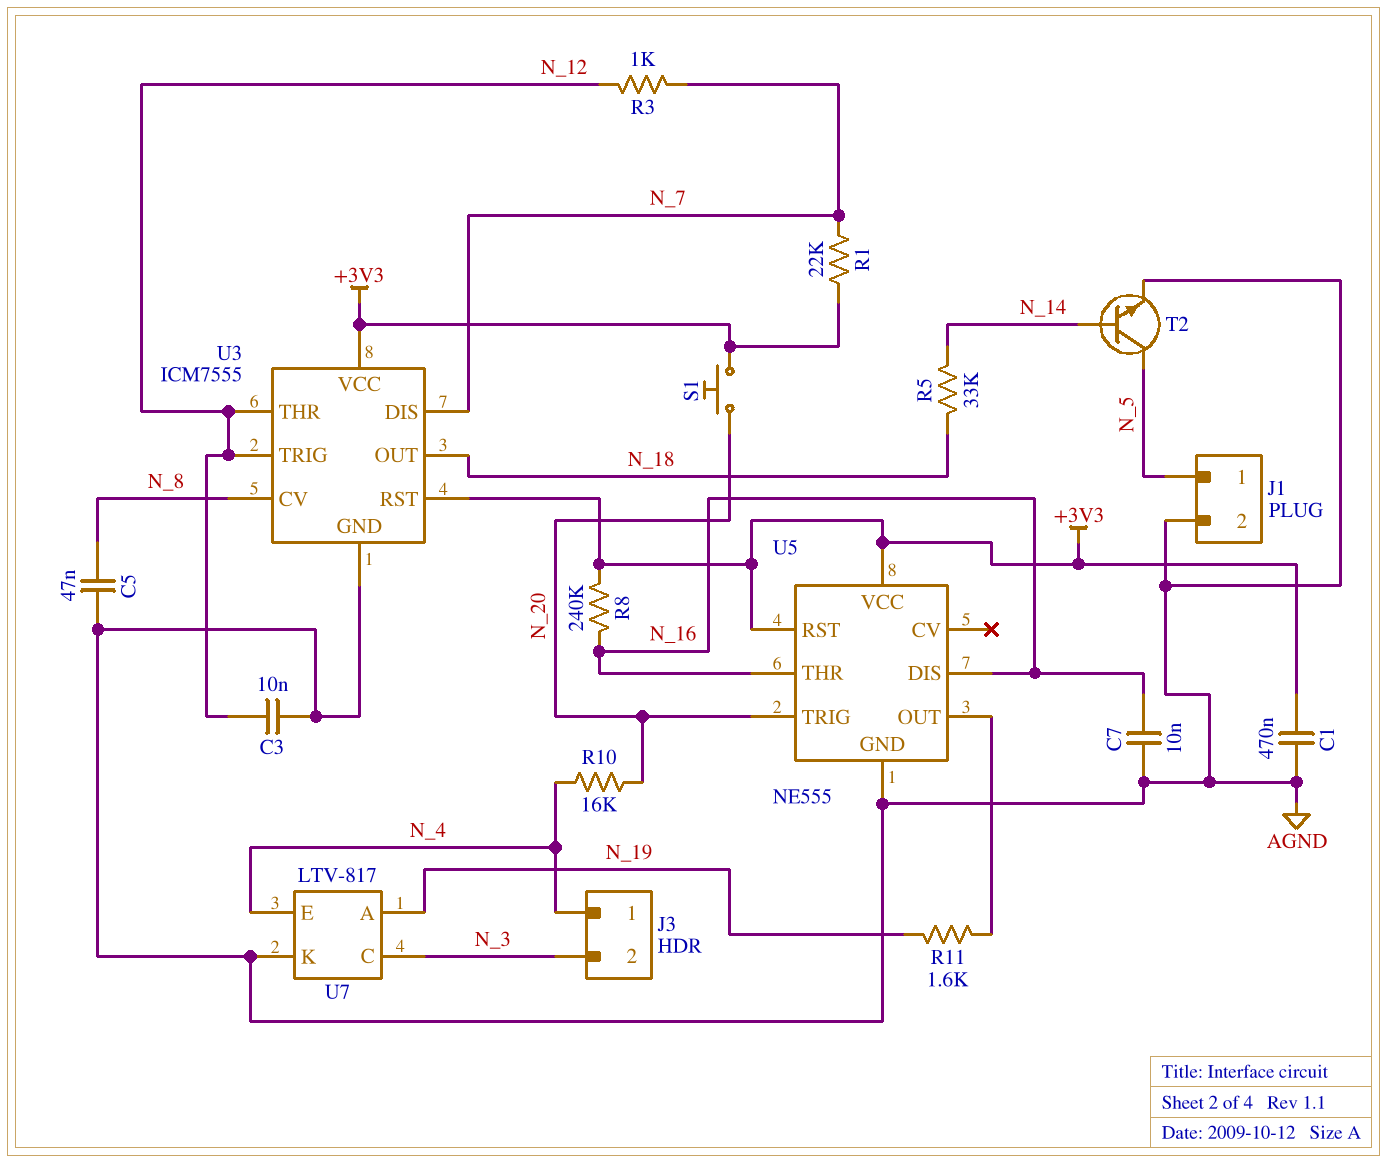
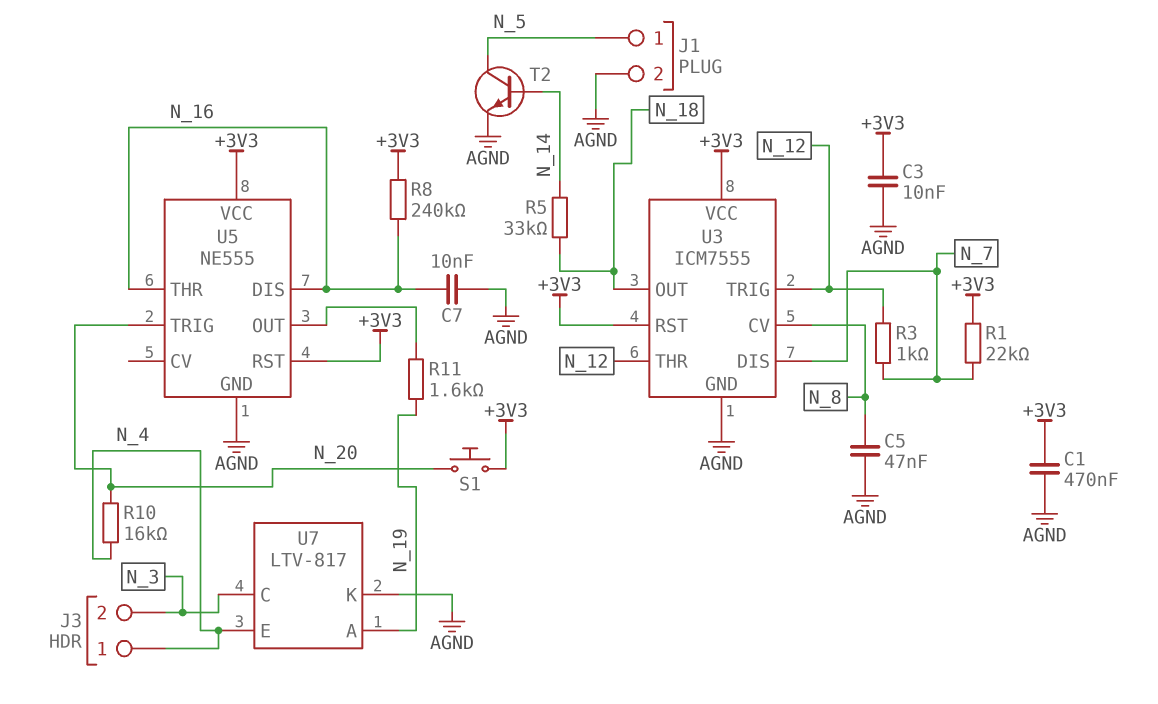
C3: 10nF (AGND, N_12) -> 10nF (+3V3, AGND)

